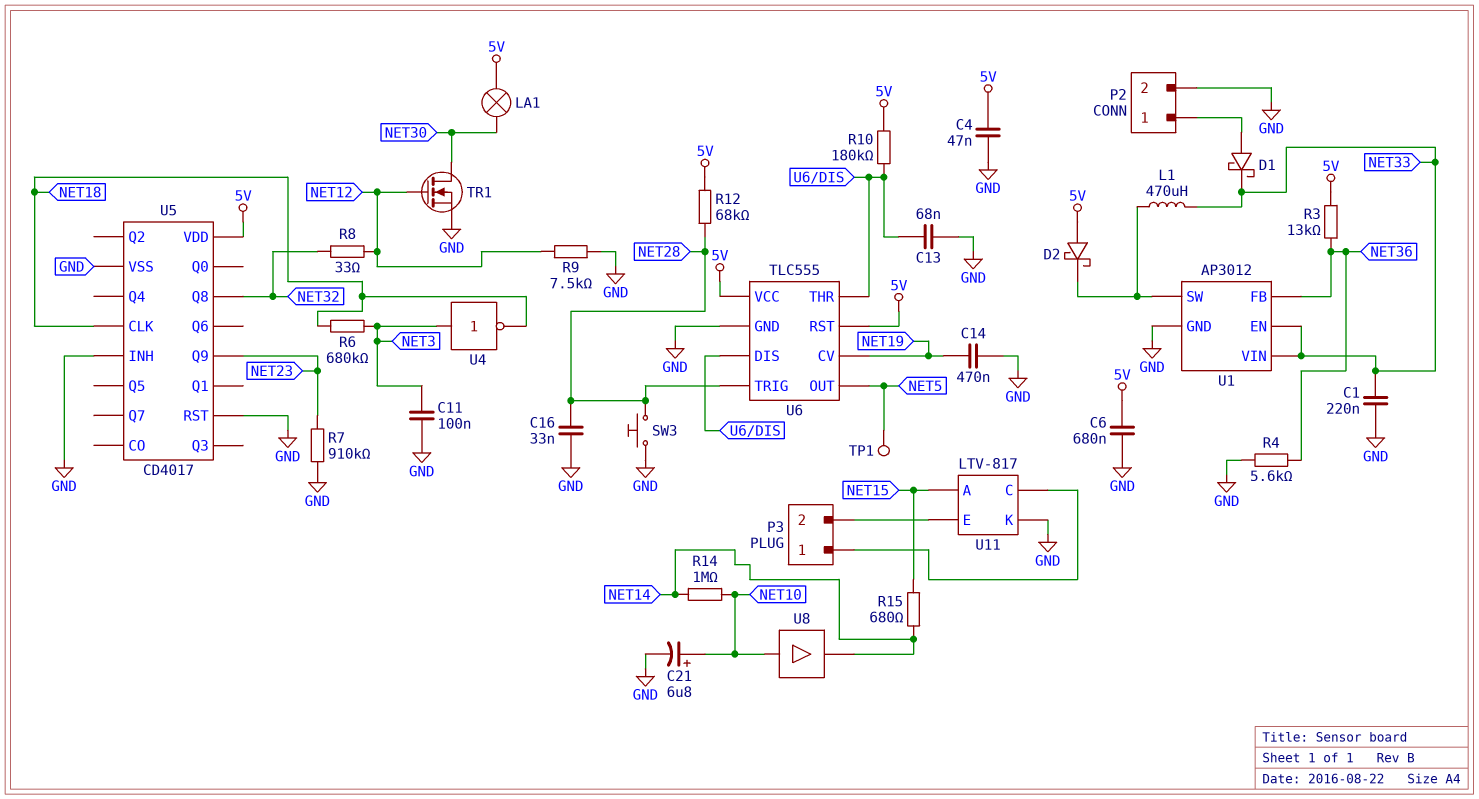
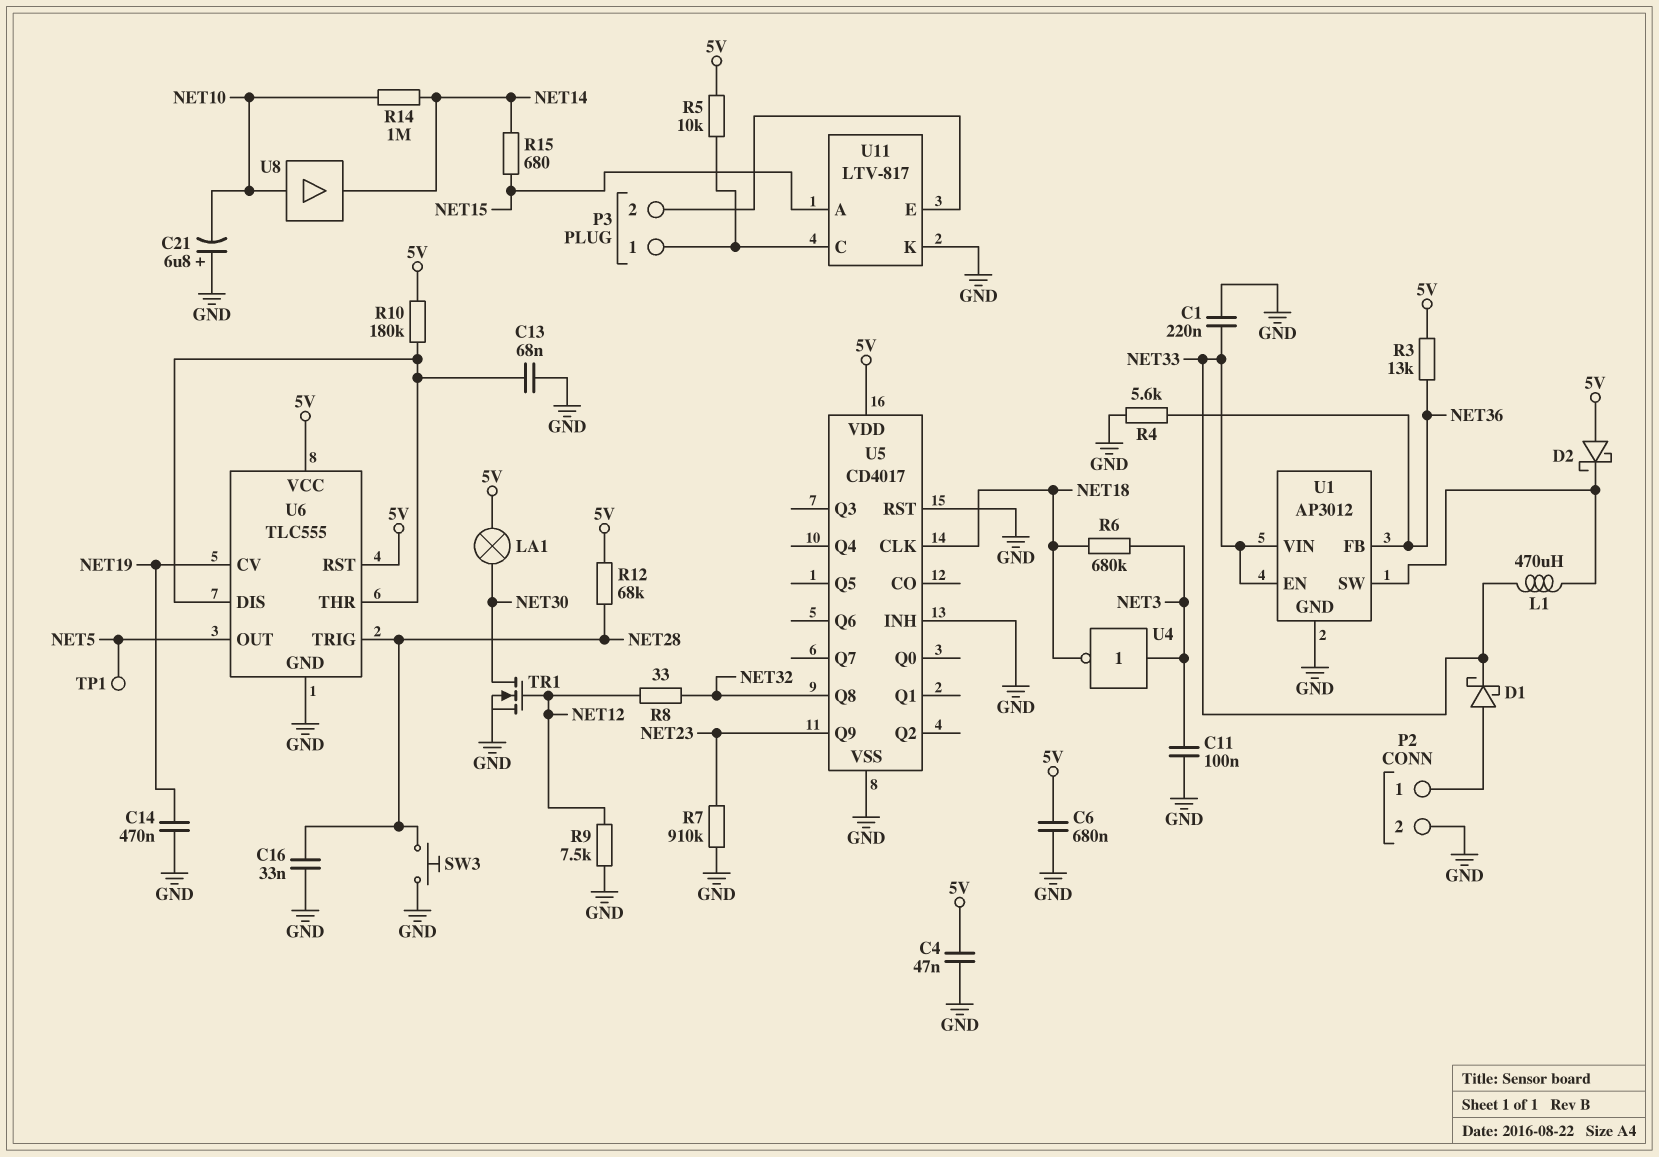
C21: 6.8uF (plus NET10, minus GND) -> 6.8uF (plus GND, minus NET10)
R5: none -> 10k (5V, P3/1)

